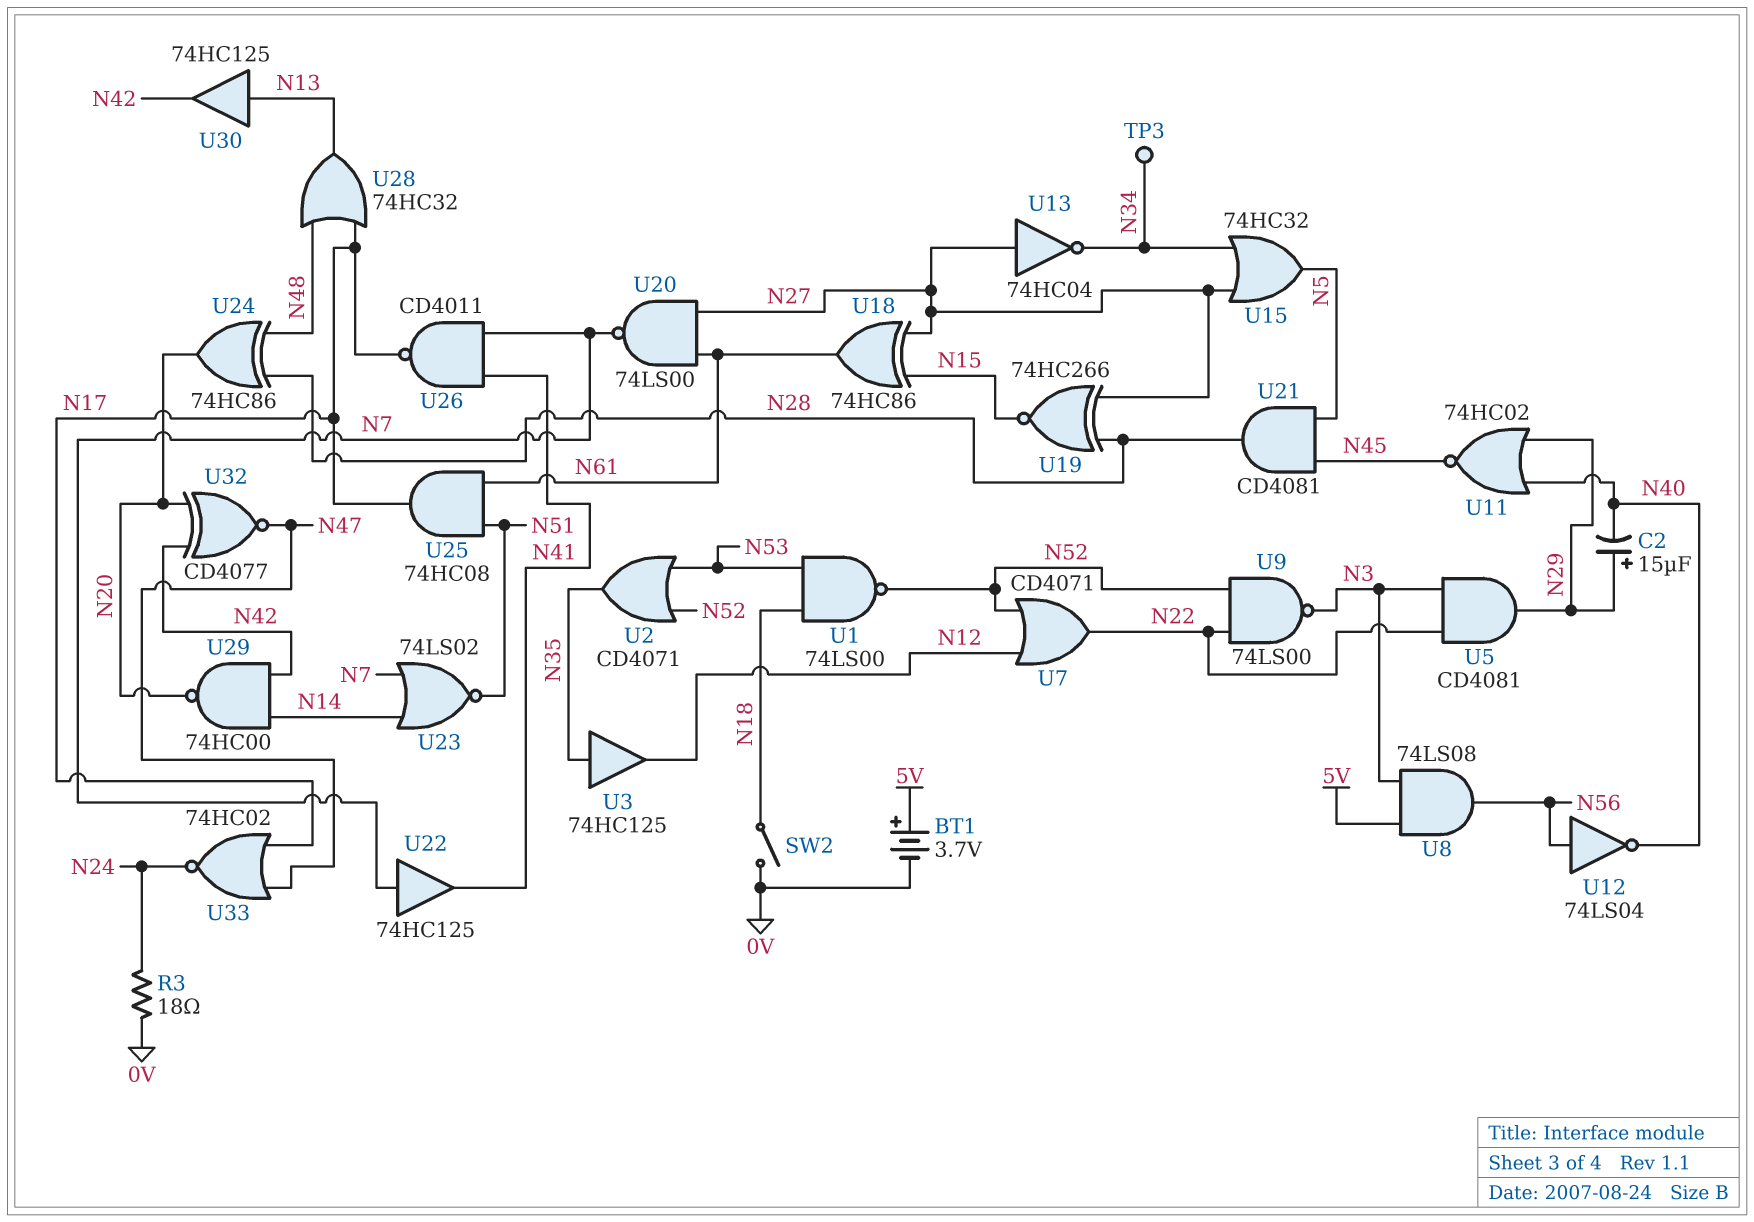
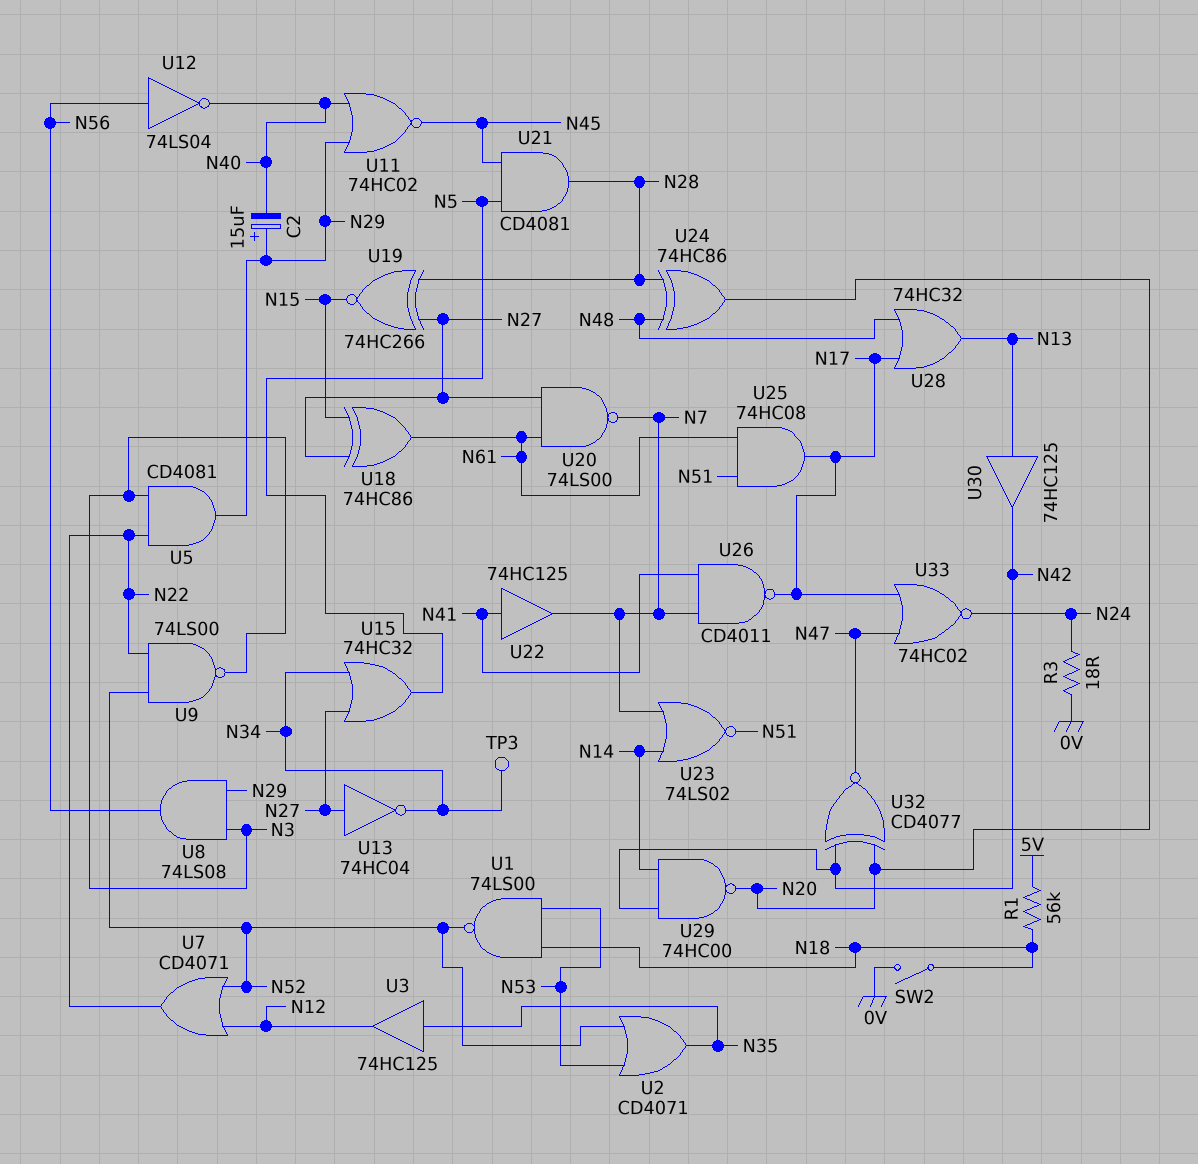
BT1: 3.7V (plus 5V, minus 0V) -> none
R1: none -> 56k (5V, N18)
U8: AND 74LS08 (in 5V, in N3, out N56) -> AND 74LS08 (in N3, in N29, out N56)
U22: buffer 74HC125 (in N7, out N41) -> buffer 74HC125 (in N41, out N7)

